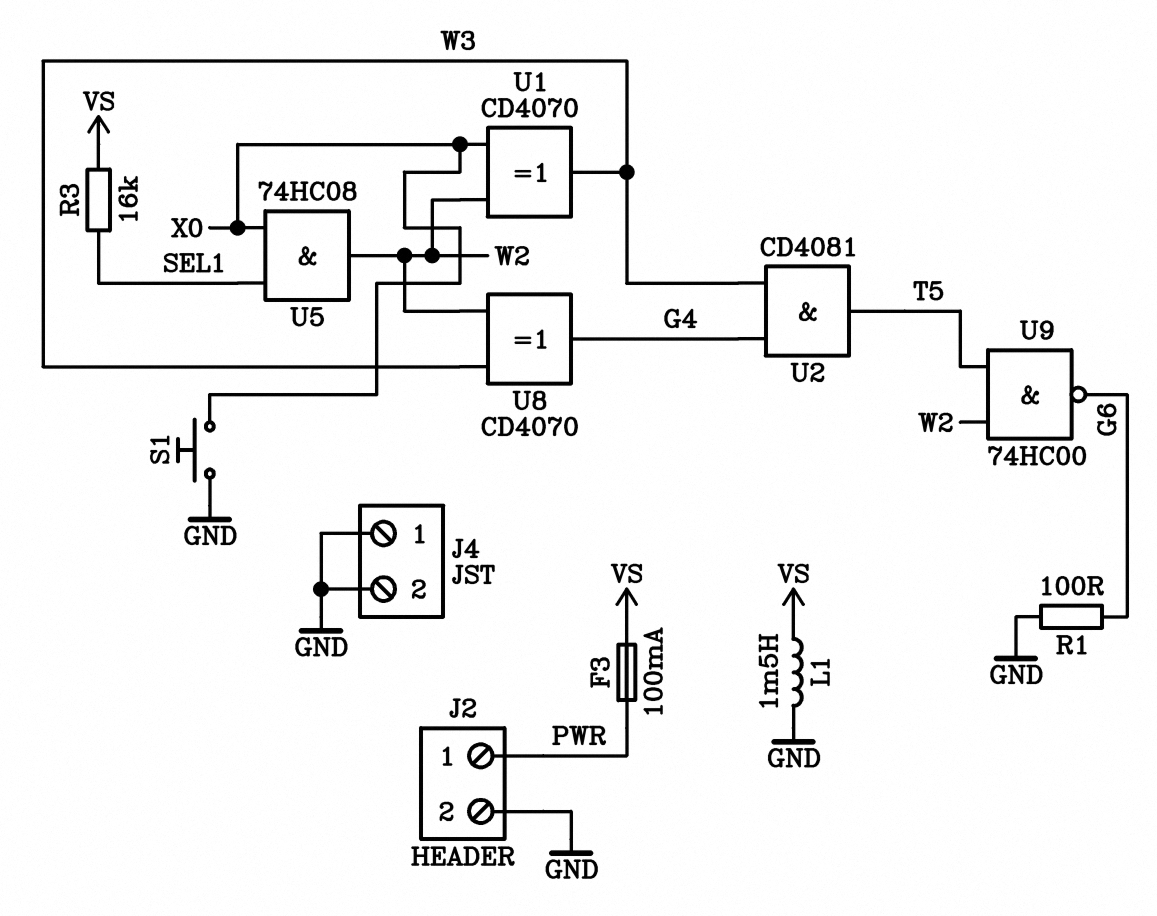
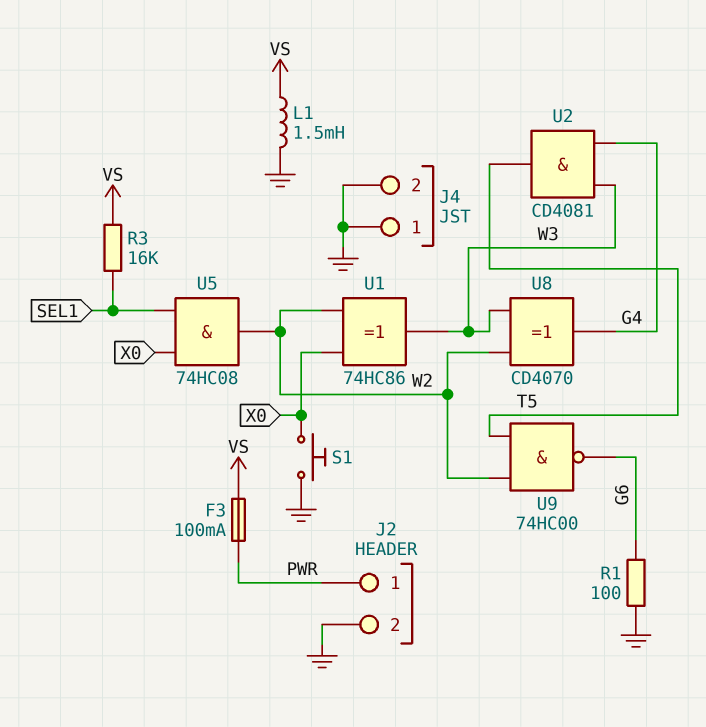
U1: XOR CD4070 (in W2, in X0, out W3) -> XOR 74HC86 (in W2, in X0, out W3)

